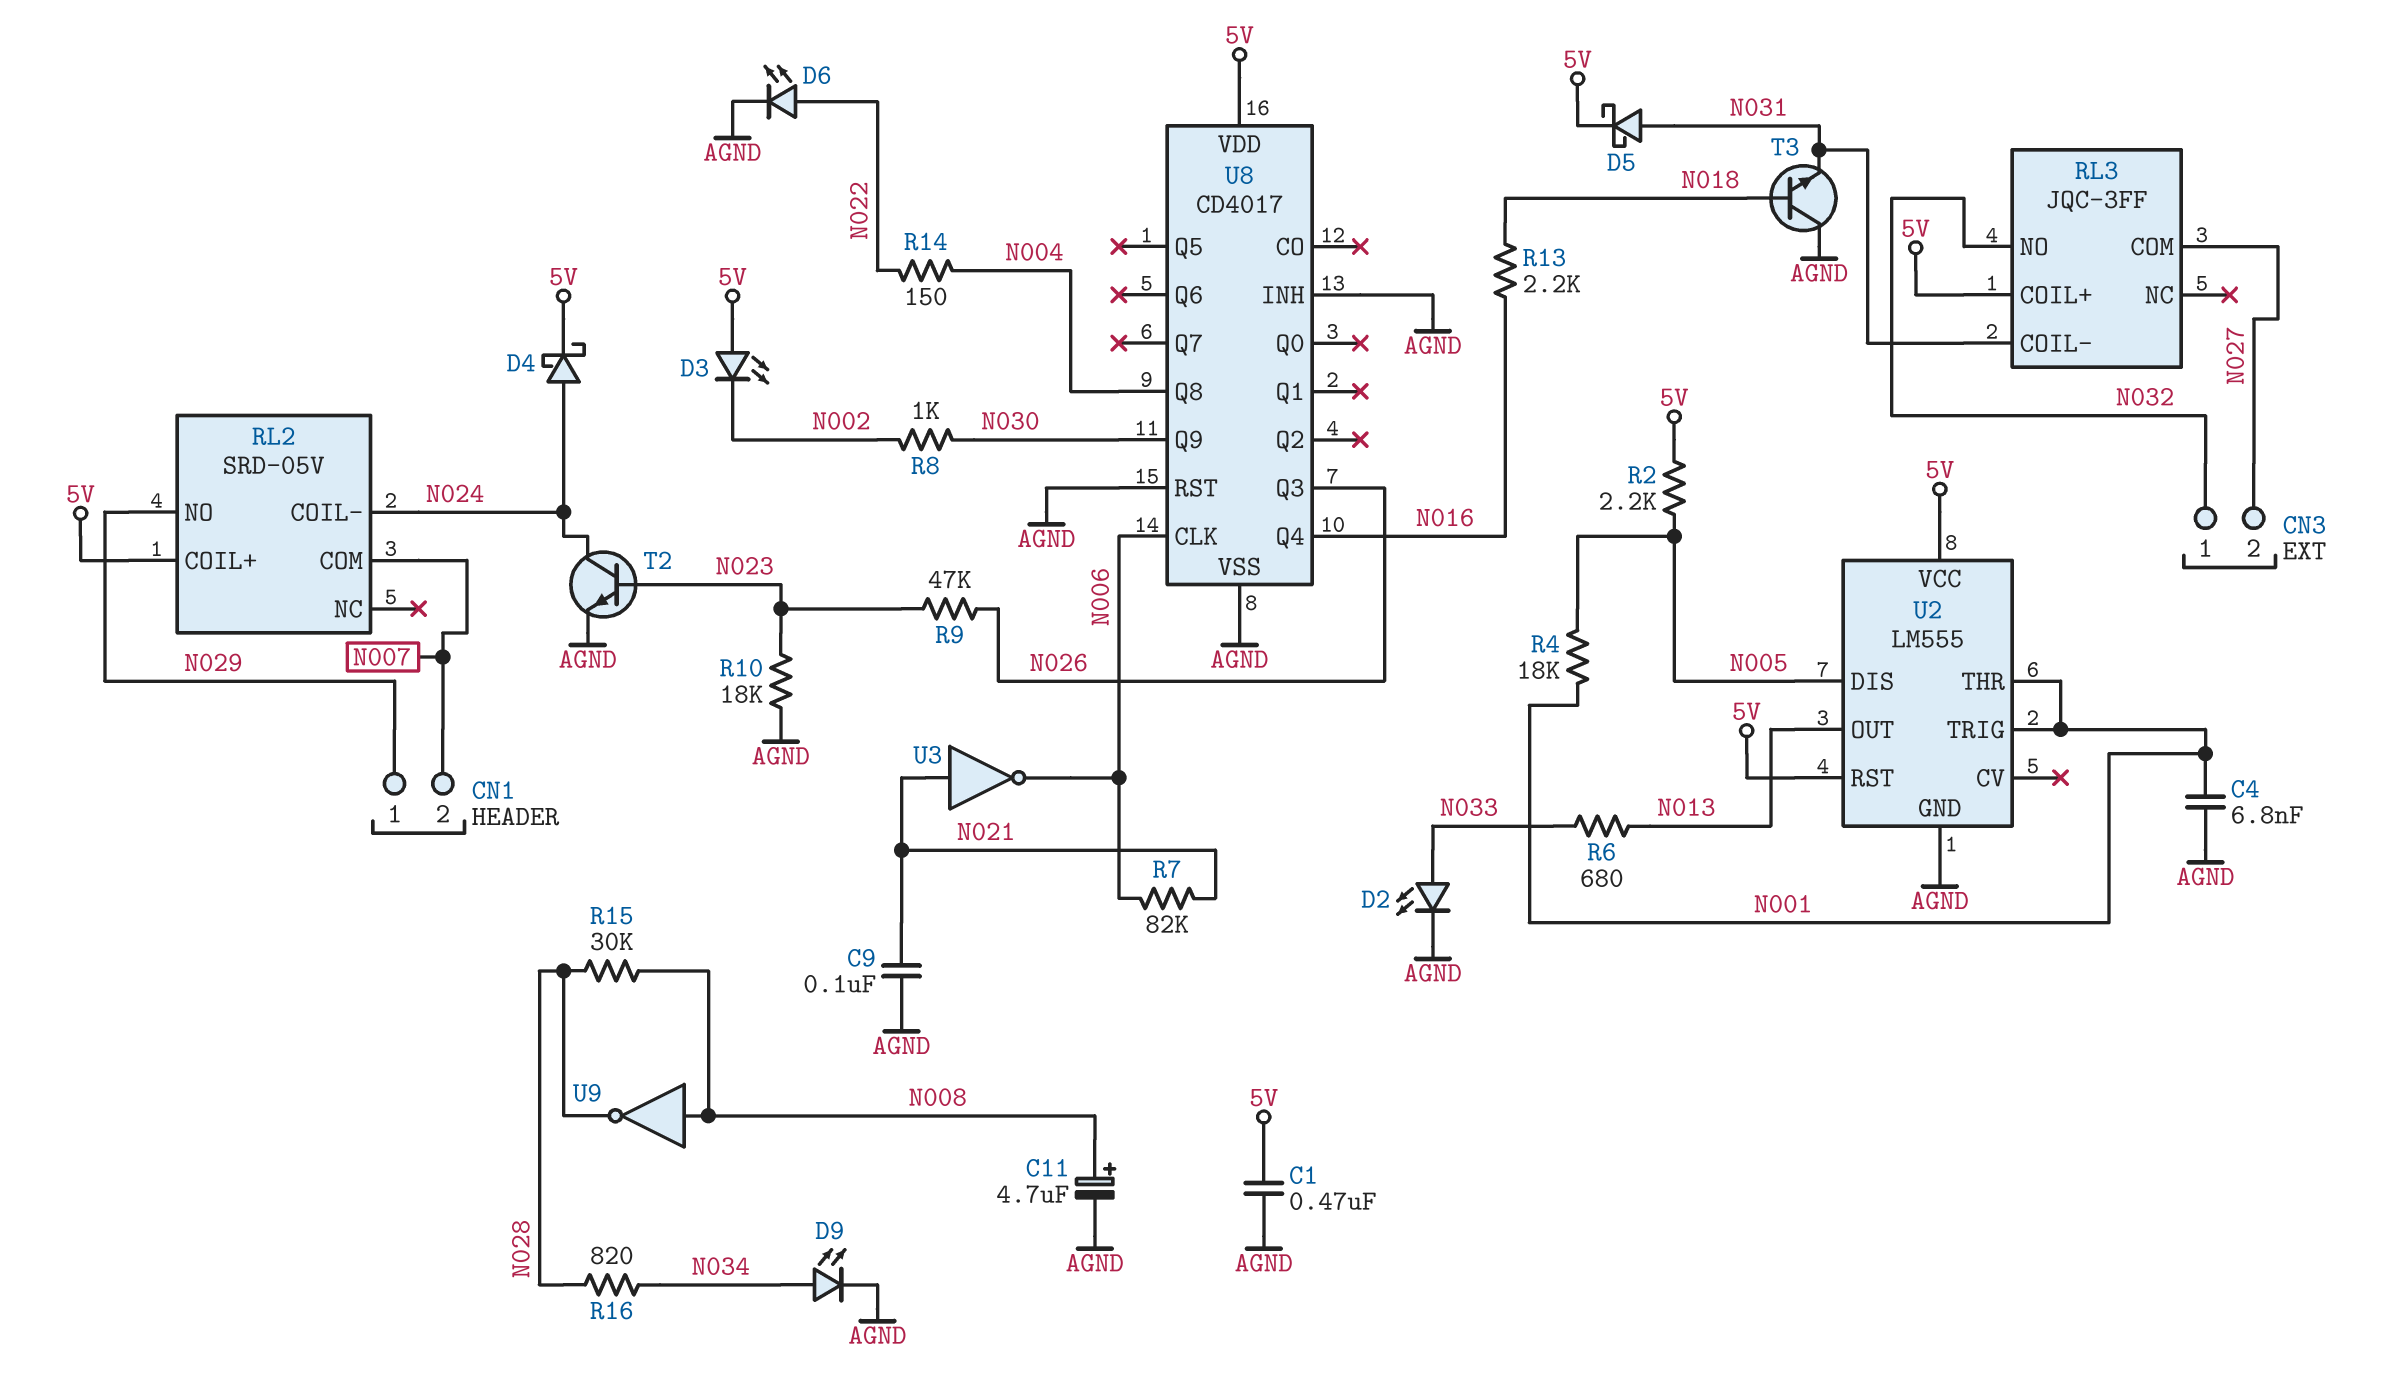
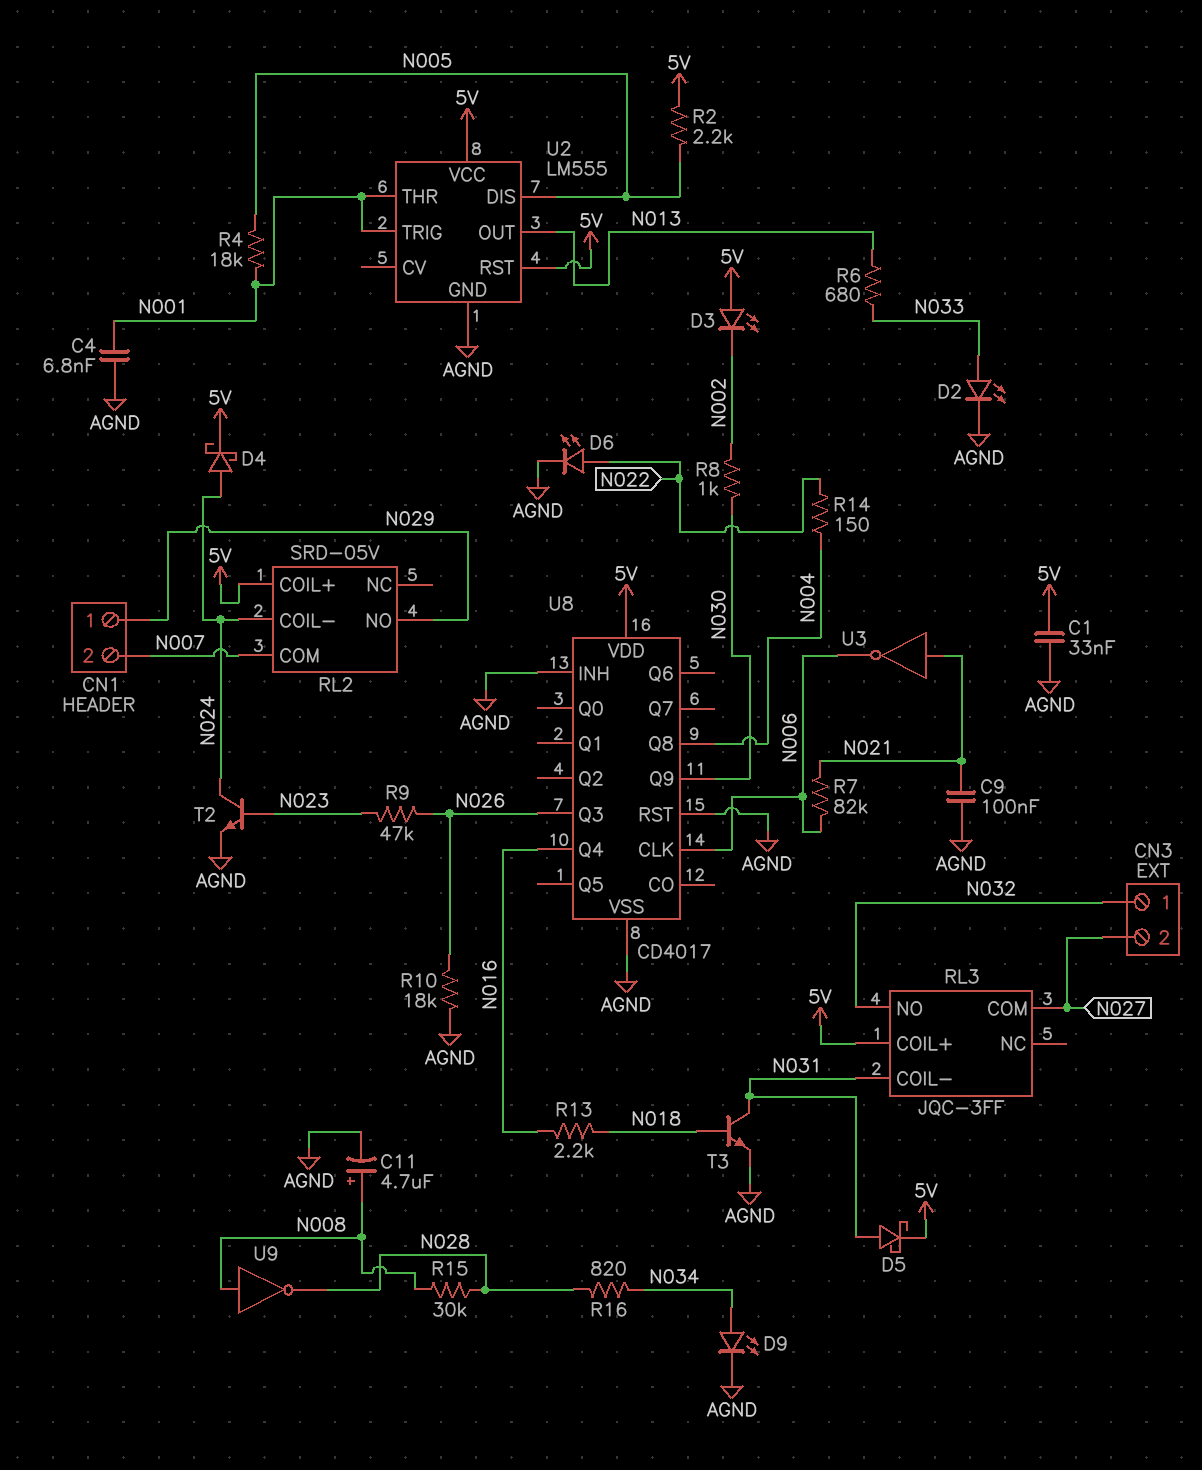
C1: 470nF (5V, AGND) -> 33nF (5V, AGND)
R10: 18k (AGND, N023) -> 18k (AGND, N026)
T3: NPN (B N018, C AGND, E N031) -> NPN (B N018, C N031, E AGND)

